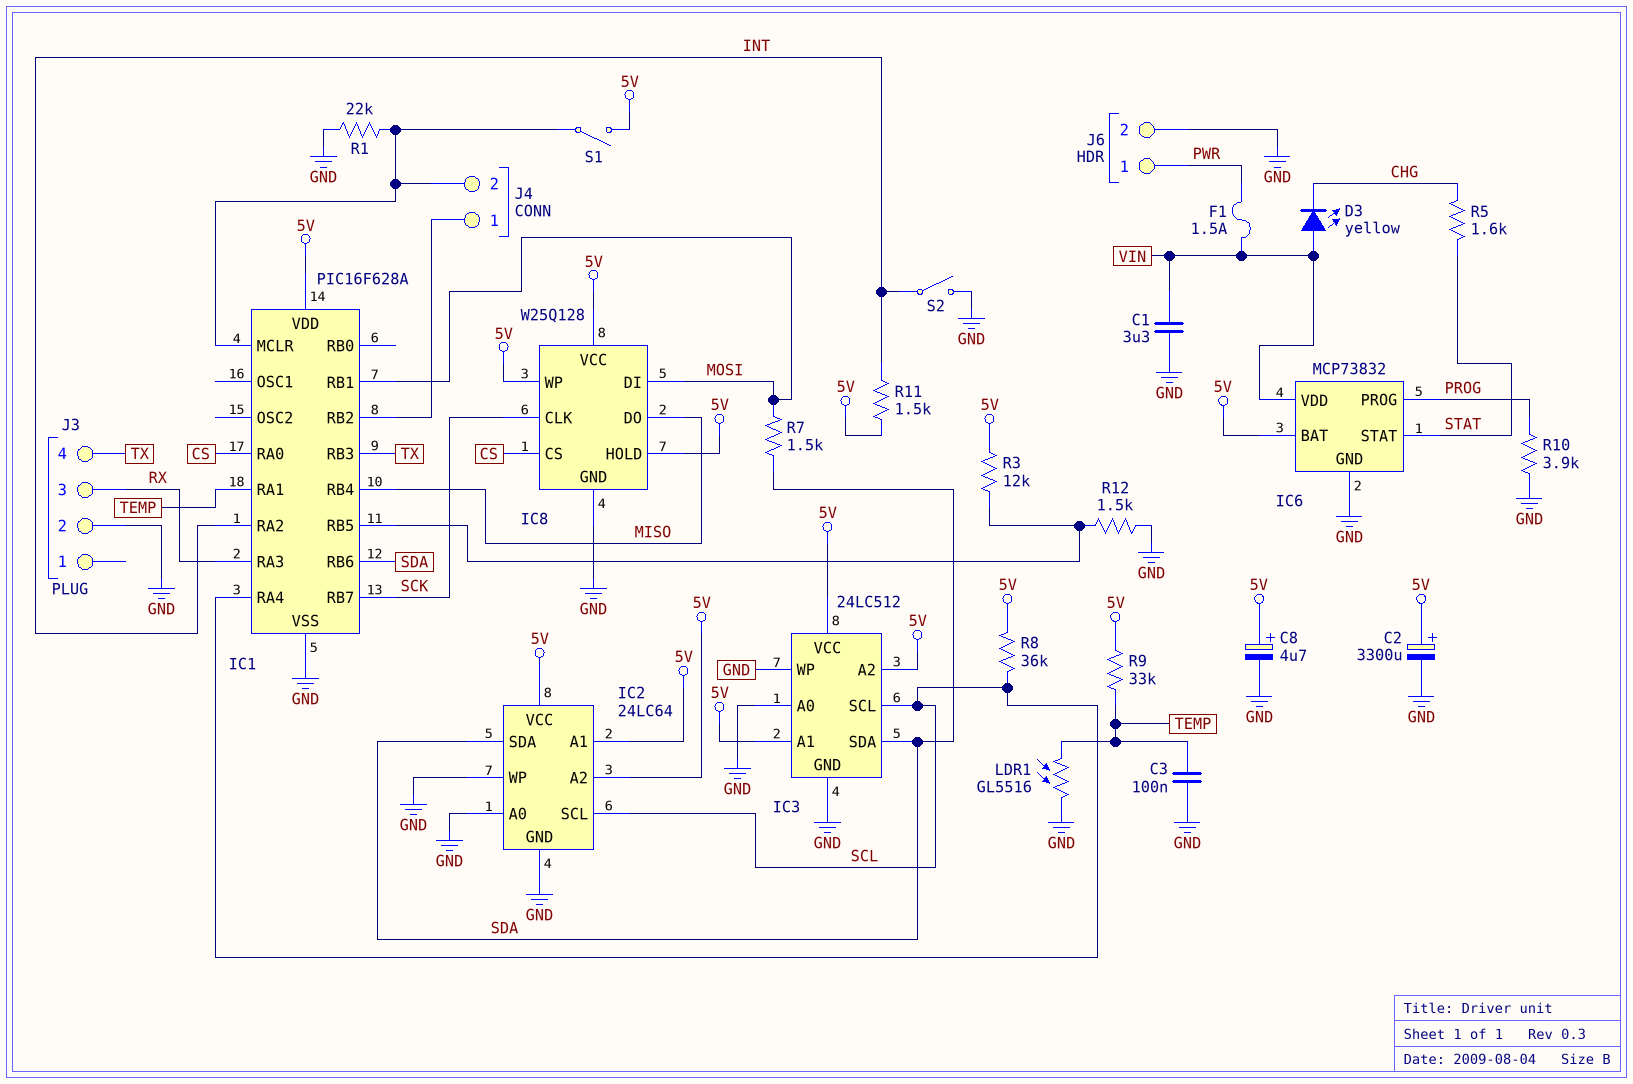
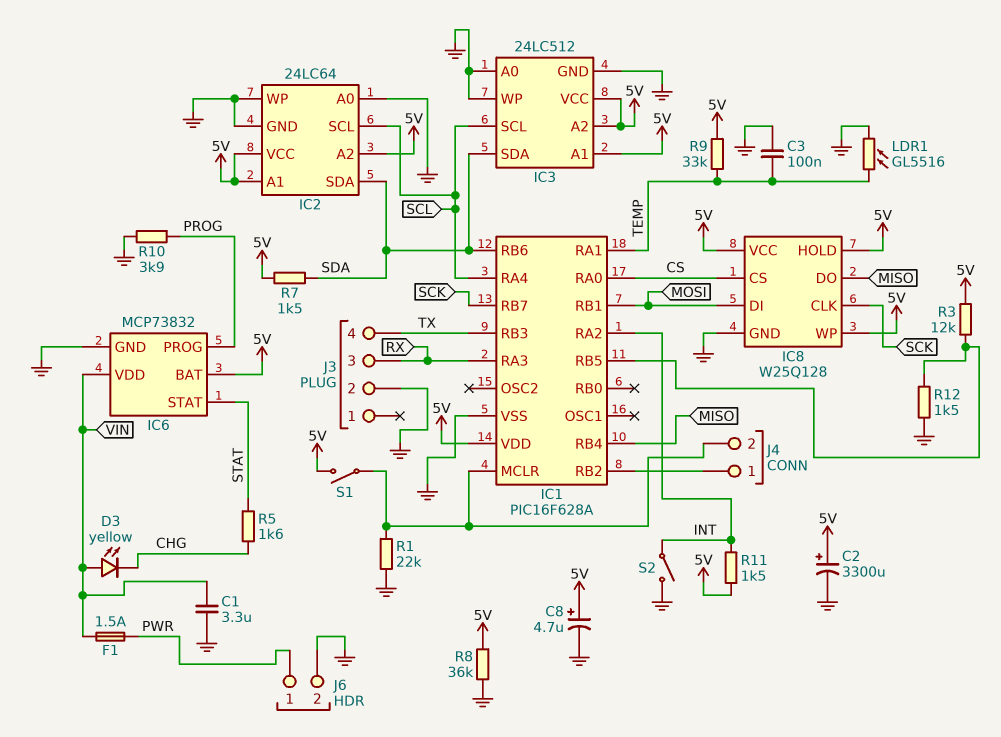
R7: 1.5k (MOSI, SDA) -> 1.5k (5V, SDA)
R8: 36k (5V, SCL) -> 36k (5V, GND)

